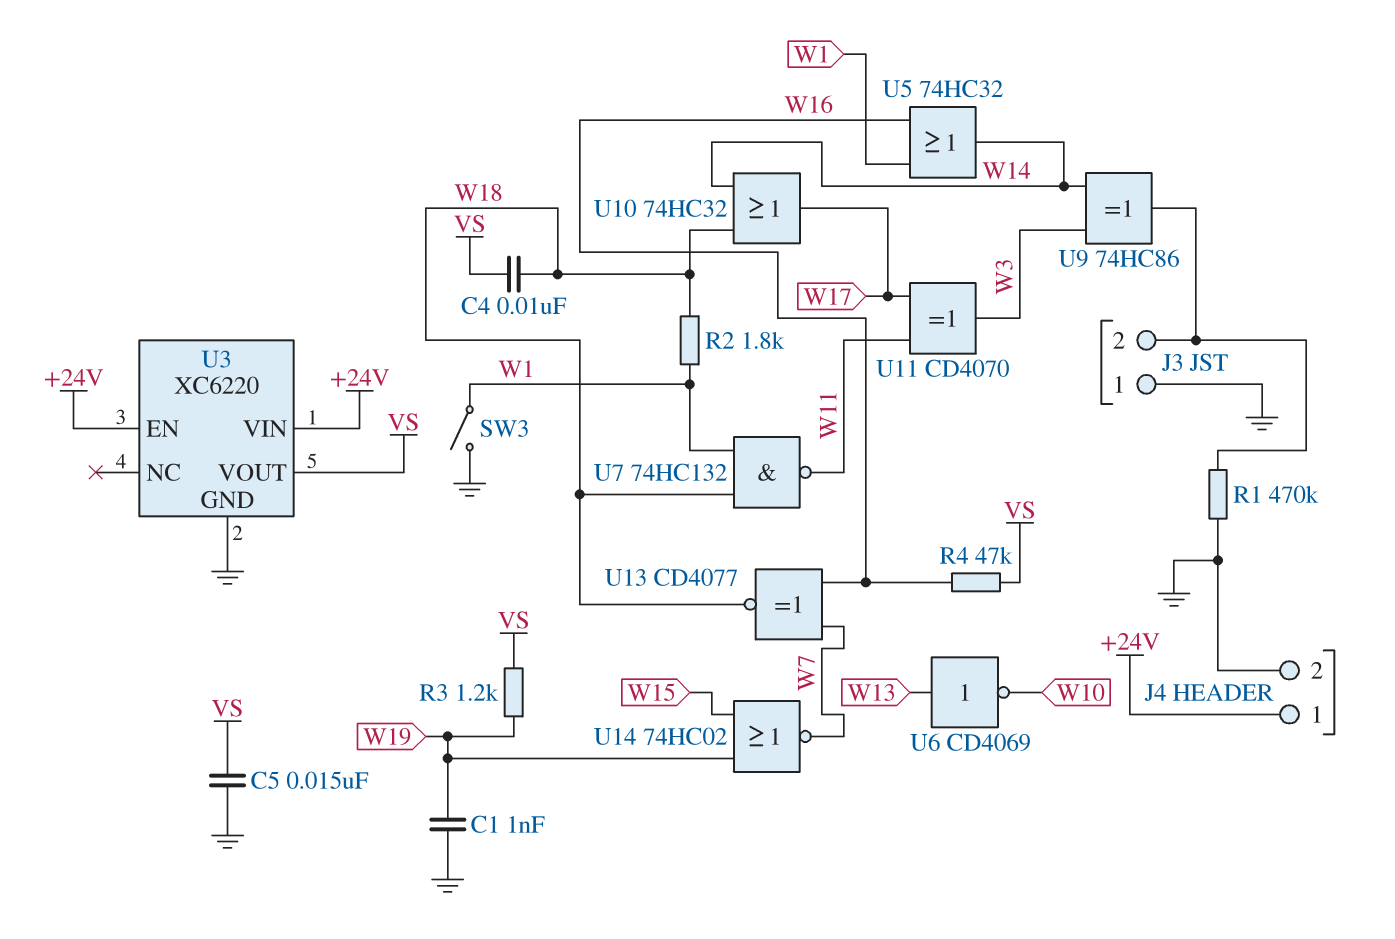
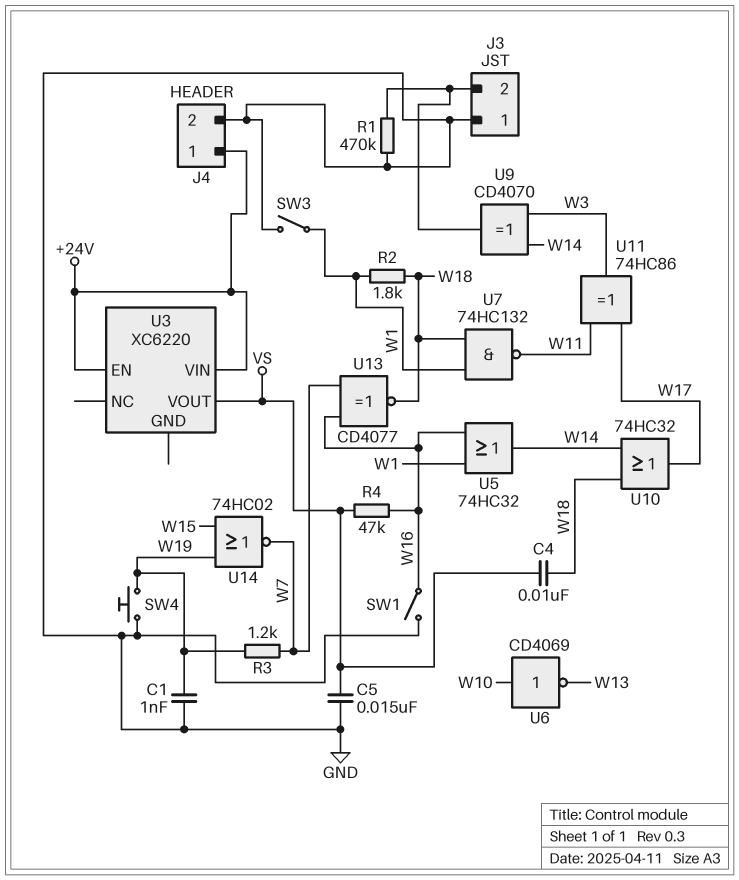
R3: 1.2k (VS, W19) -> 1.2k (W7, W19)
SW1: none -> switch (GND, W16)
SW4: none -> button (GND, W19)
U3 pin GND: GND -> none
U6: NOT CD4069 (in W13, out W10) -> NOT CD4069 (in W10, out W13)
U9: XOR 74HC86 (in W3, in W14, out J3/2) -> XOR CD4070 (in W3, in W14, out J3/2)
U11: XOR CD4070 (in W11, in W17, out W3) -> XOR 74HC86 (in W11, in W17, out W3)

